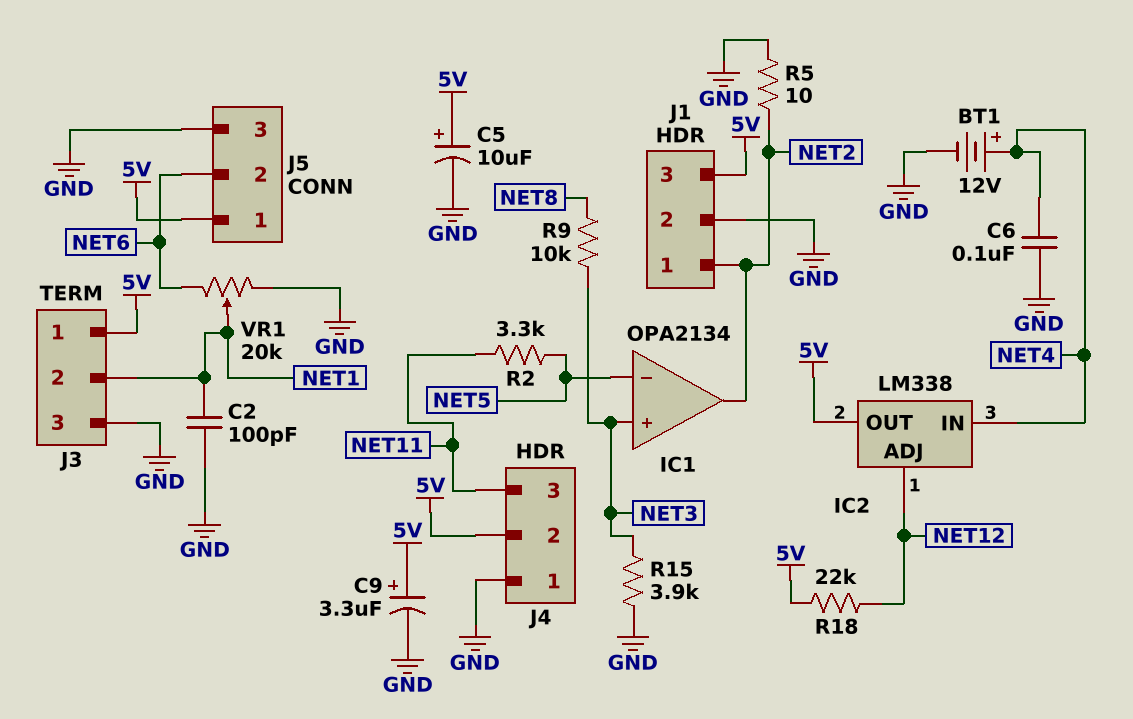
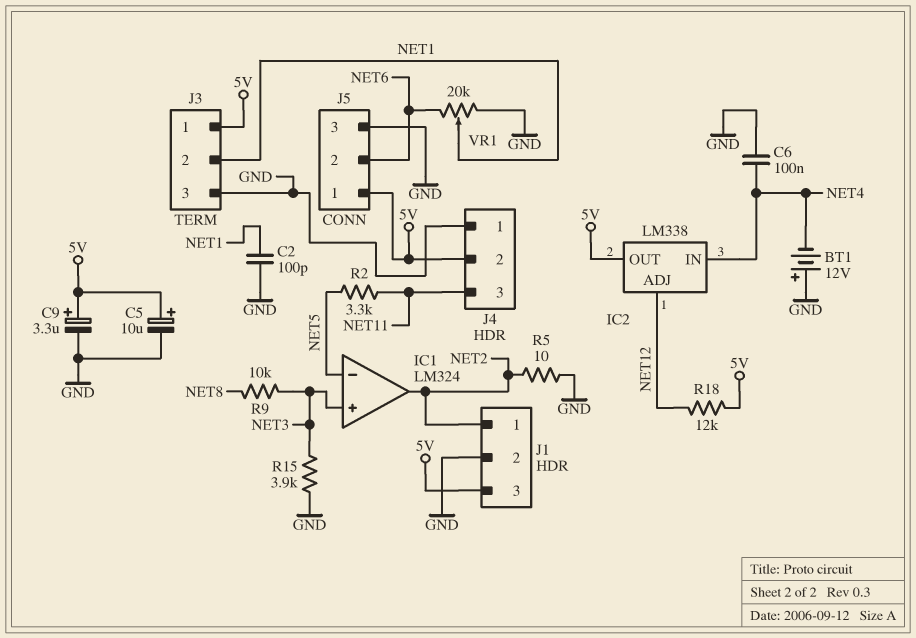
BT1: 12V (plus NET4, minus GND) -> 12V (plus GND, minus NET4)
IC1: OPA2134 -> LM324
R18: 22k (5V, NET12) -> 12k (5V, NET12)

